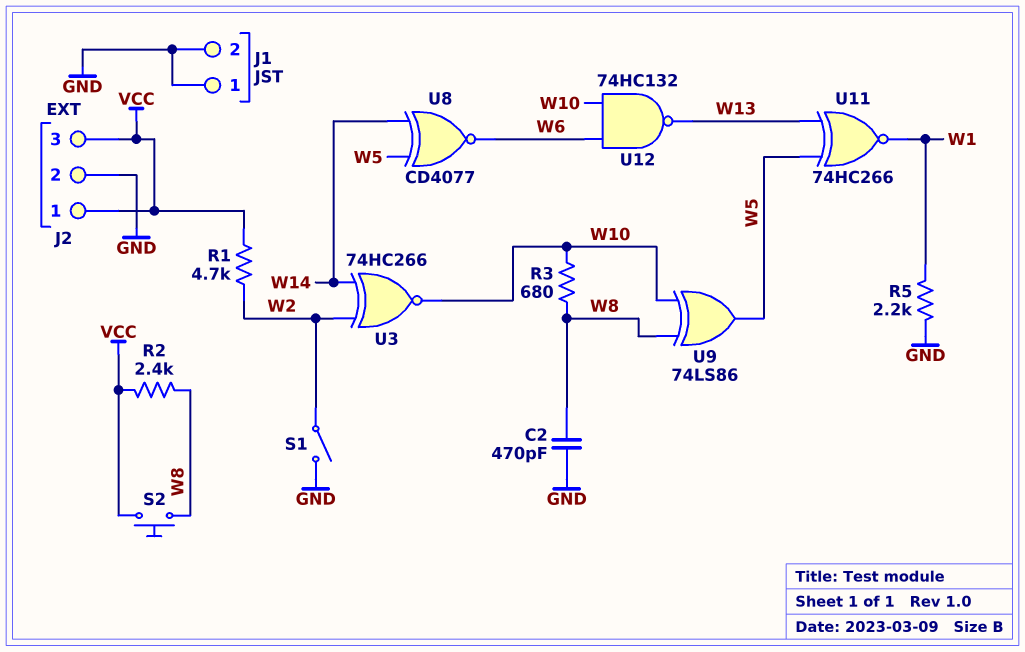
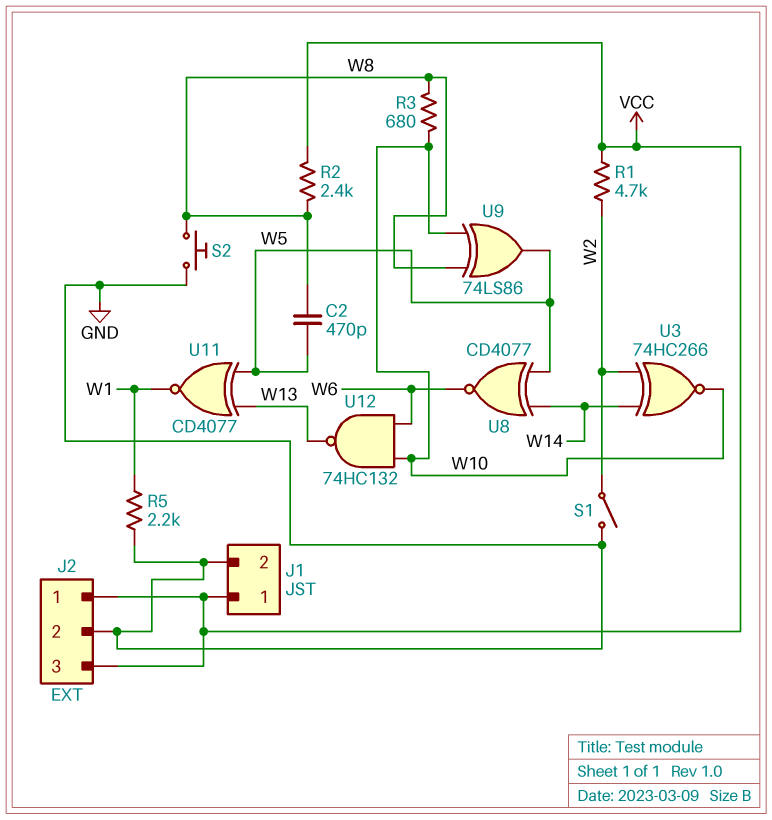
C2: 470pF (GND, W8) -> 470pF (W5, W8)
J1 pin 1: GND -> VCC
S2: button (VCC, W8) -> button (GND, W8)
U11: XNOR 74HC266 (in W5, in W13, out W1) -> XNOR CD4077 (in W5, in W13, out W1)

